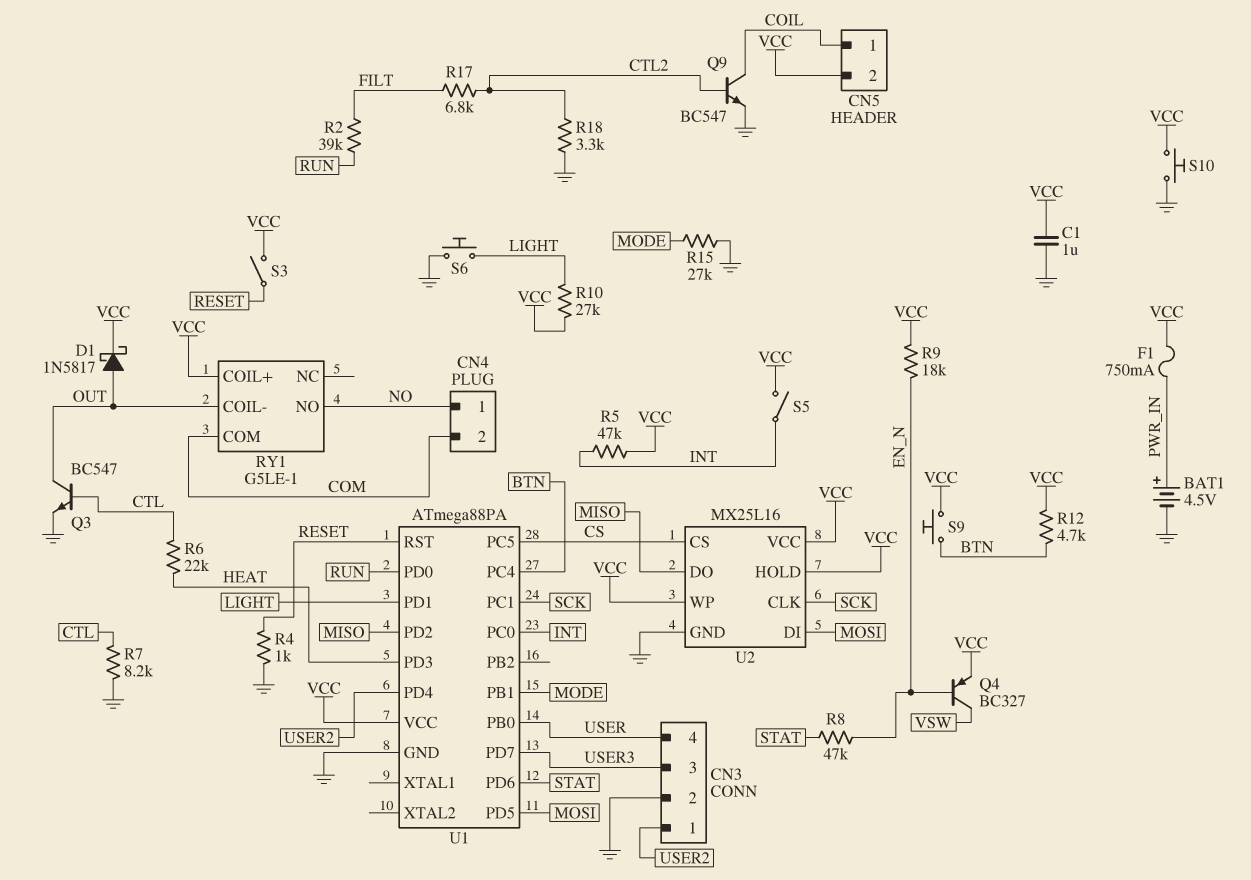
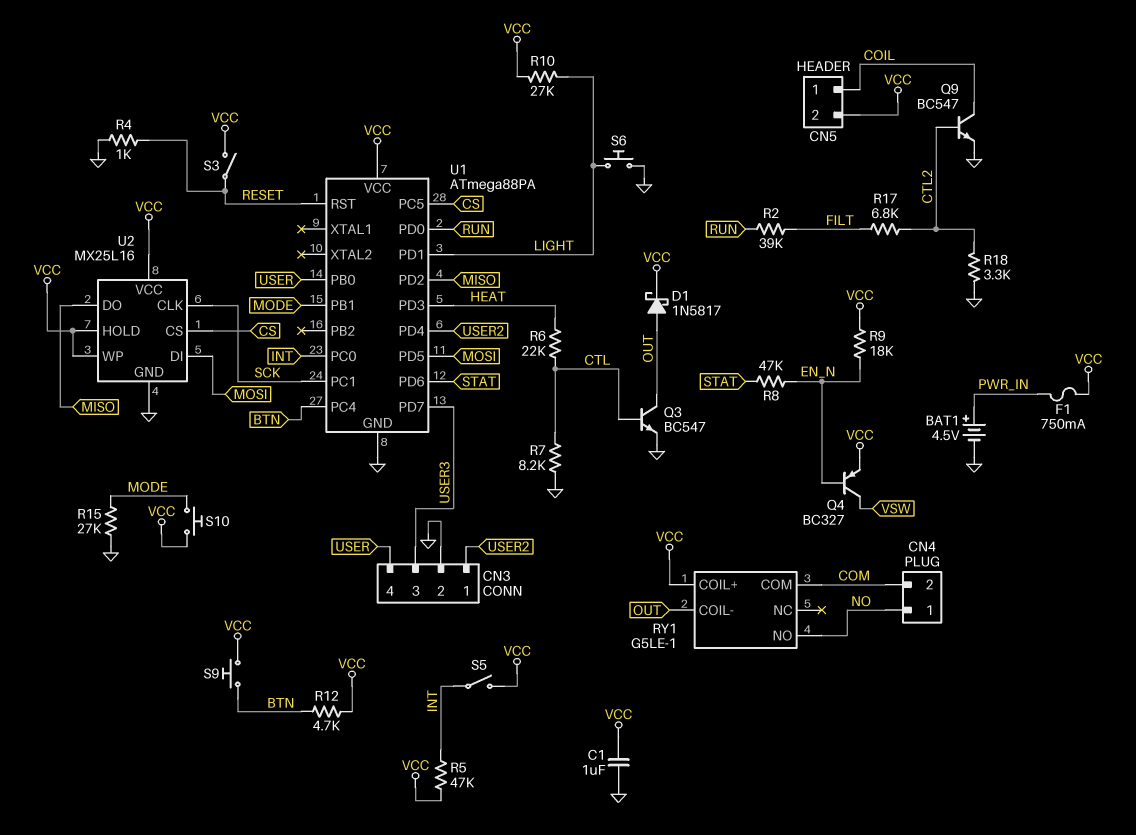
S10: button (GND, VCC) -> button (MODE, VCC)

